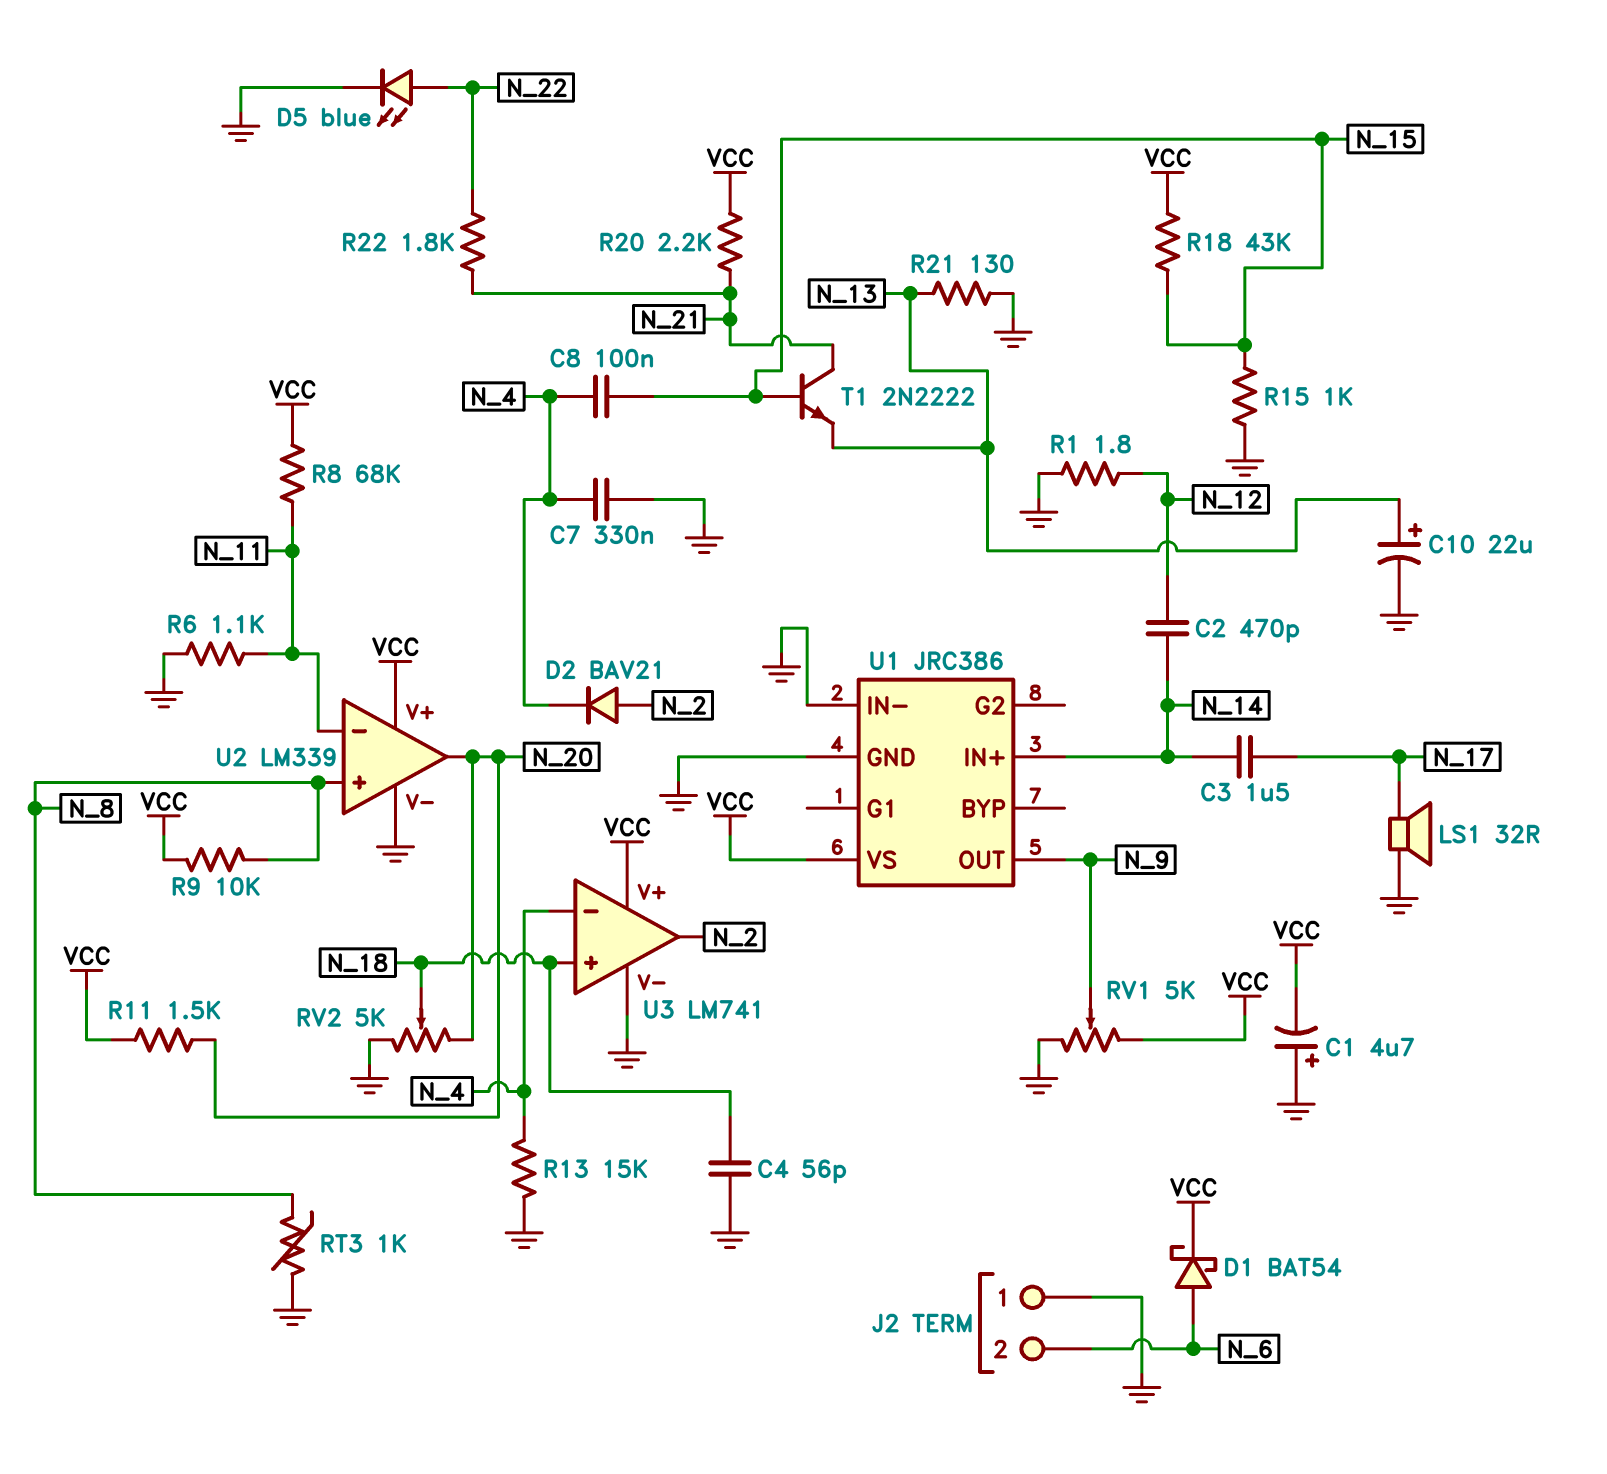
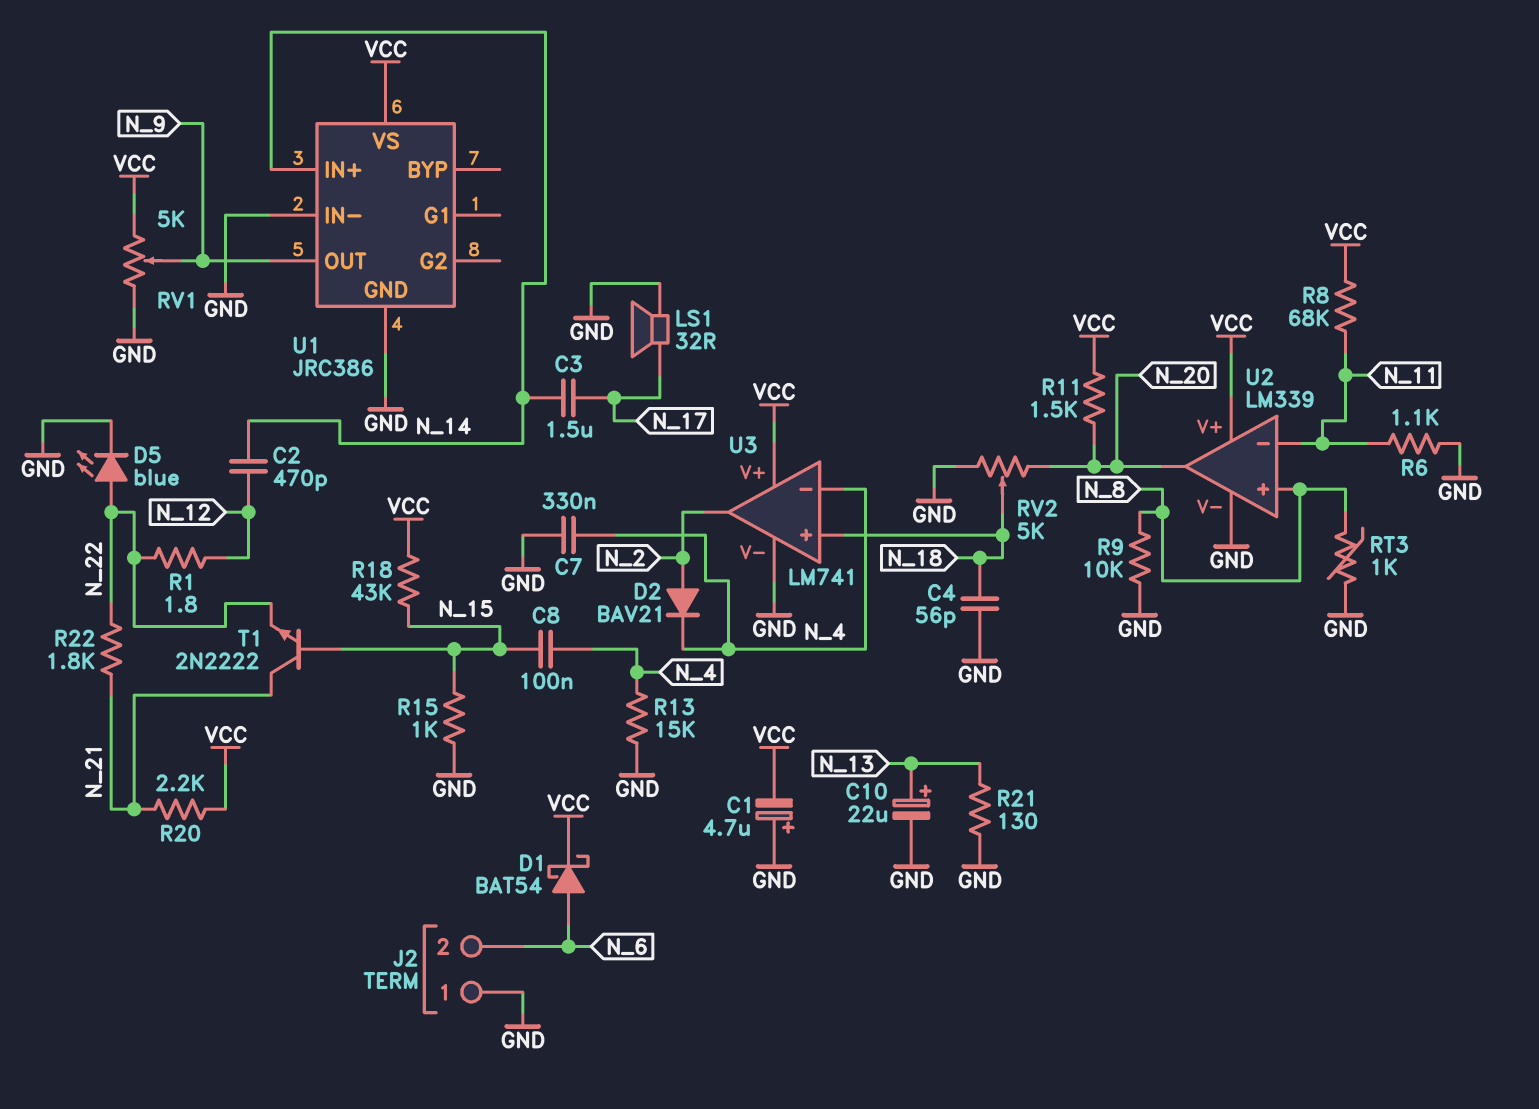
R1: 1.8 (GND, N_12) -> 1.8 (N_12, N_22)
R9: 10k (N_8, VCC) -> 10k (GND, N_8)
T1: NPN 2N2222 (B N_15, C N_21, E N_13) -> NPN 2N2222 (B N_15, C N_21, E N_22)

